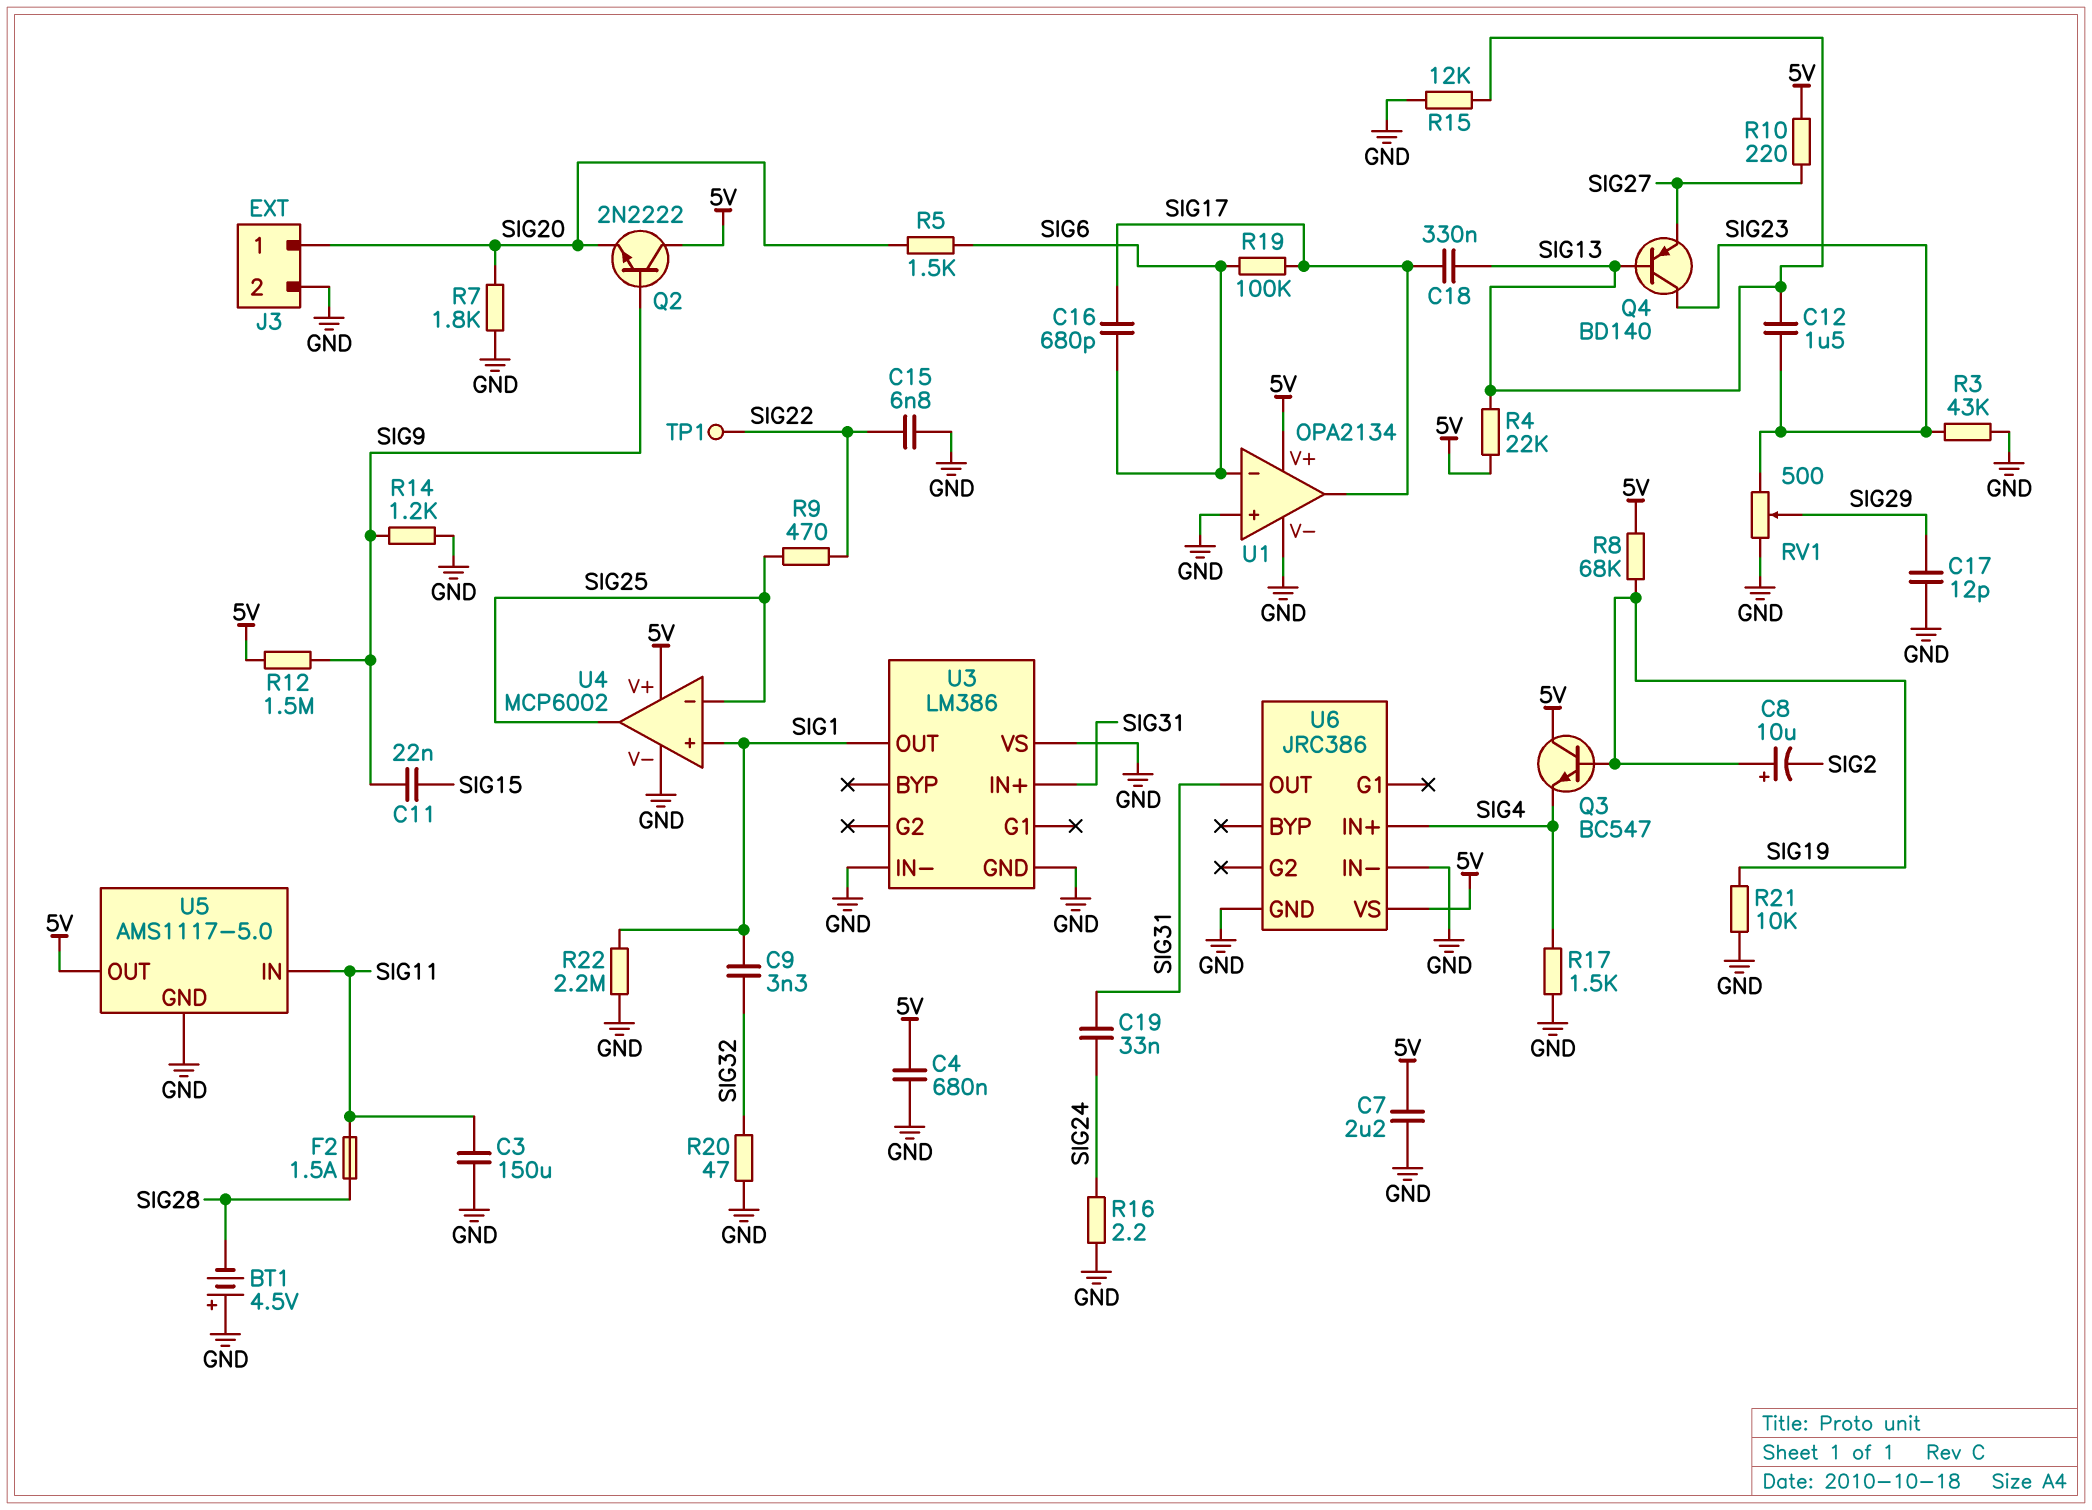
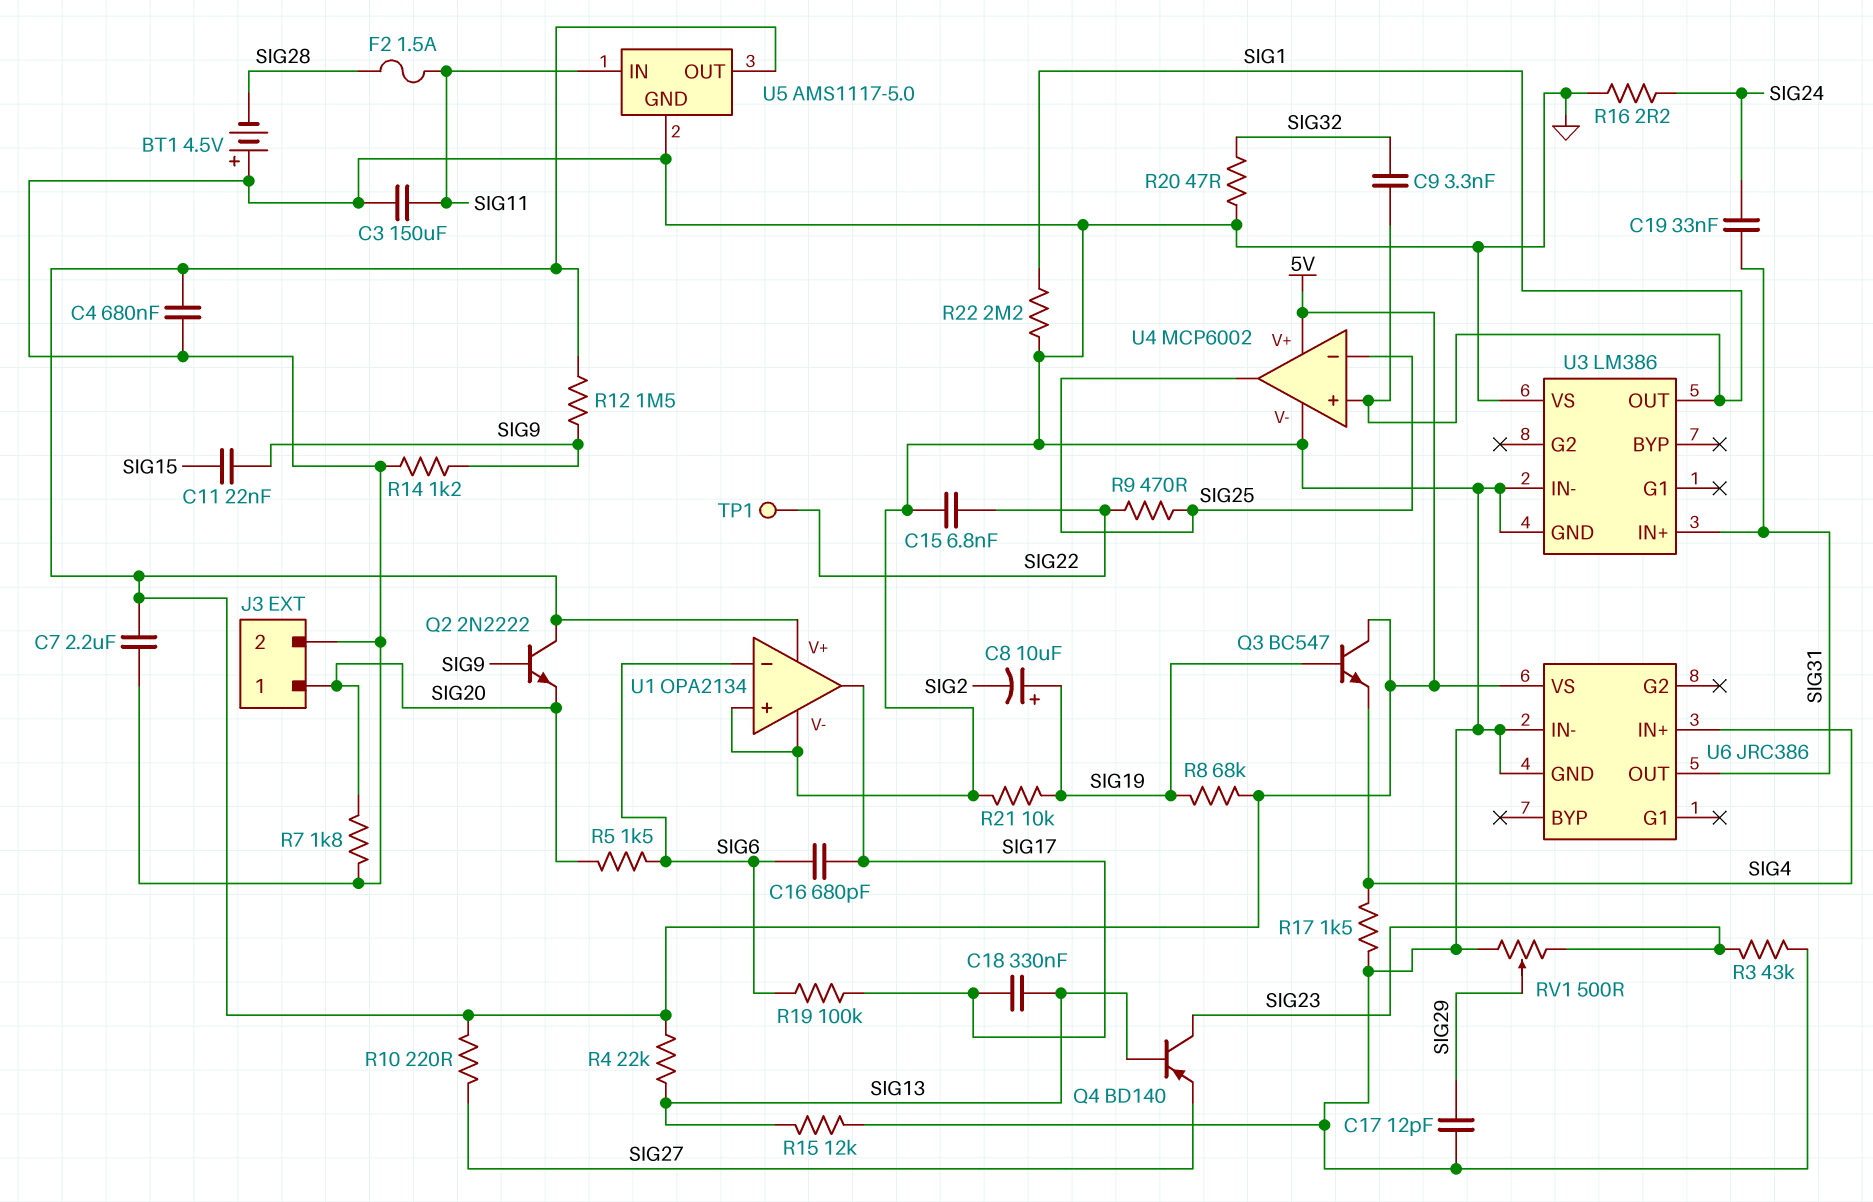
C12: 1.5uF (SIG13, SIG23) -> none

